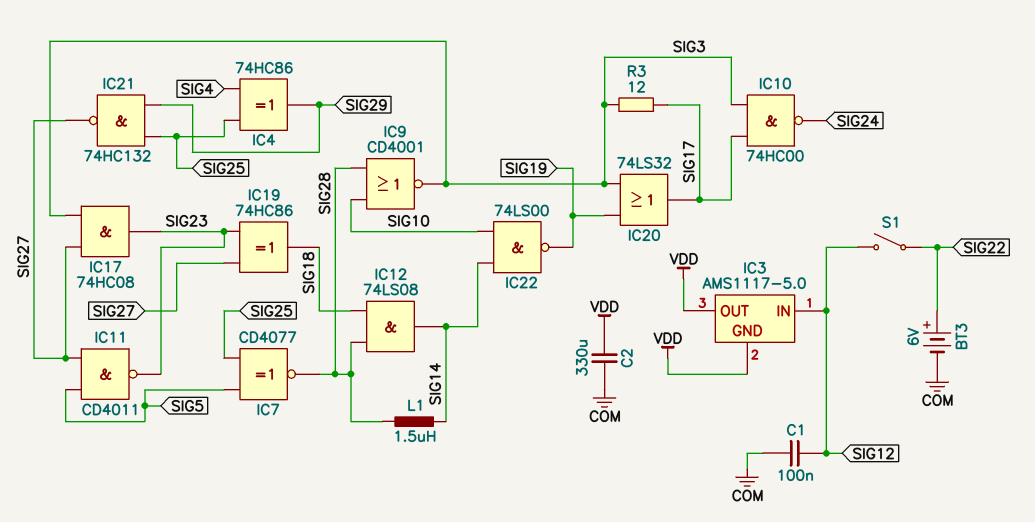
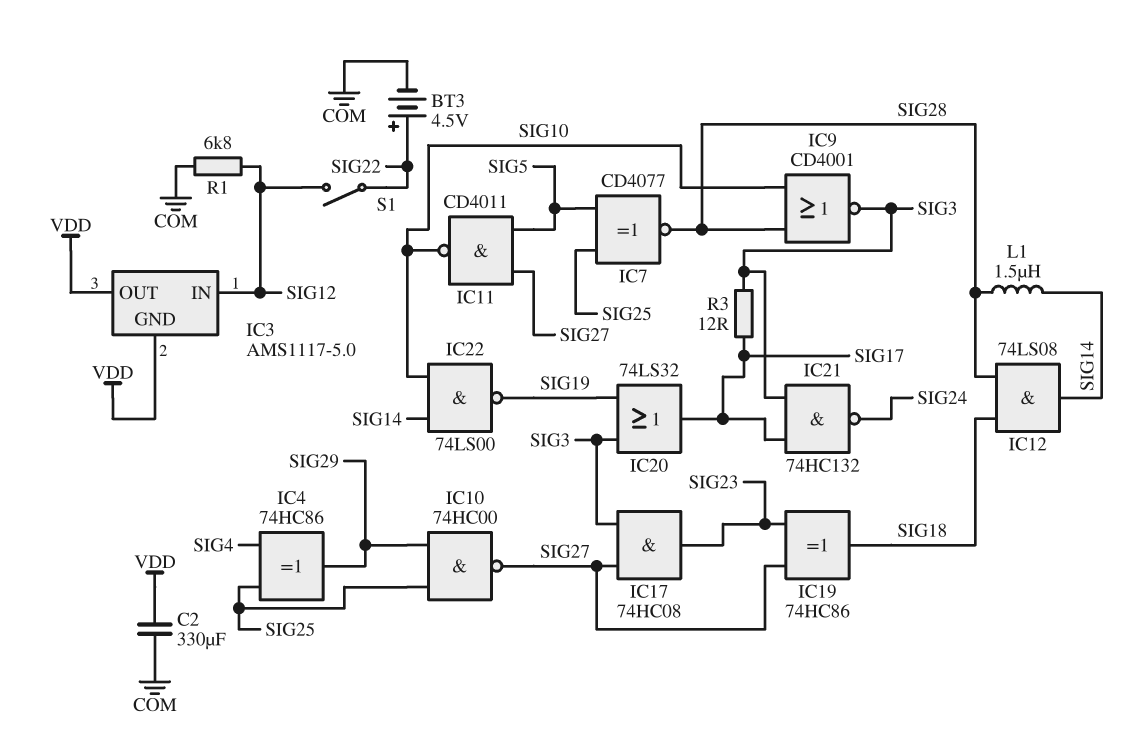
BT3: 6V (plus SIG22, minus COM) -> 4.5V (plus SIG22, minus COM)
C1: 100nF (COM, SIG12) -> none
IC10: NAND 74HC00 (in SIG3, in SIG17, out SIG24) -> NAND 74HC00 (in SIG25, in SIG29, out SIG27)
IC11: NAND CD4011 (in SIG5, in SIG27, out SIG23) -> NAND CD4011 (in SIG5, in SIG27, out SIG10)
IC21: NAND 74HC132 (in SIG25, in SIG29, out SIG27) -> NAND 74HC132 (in SIG3, in SIG17, out SIG24)
R1: none -> 6.8k (COM, SIG12)

